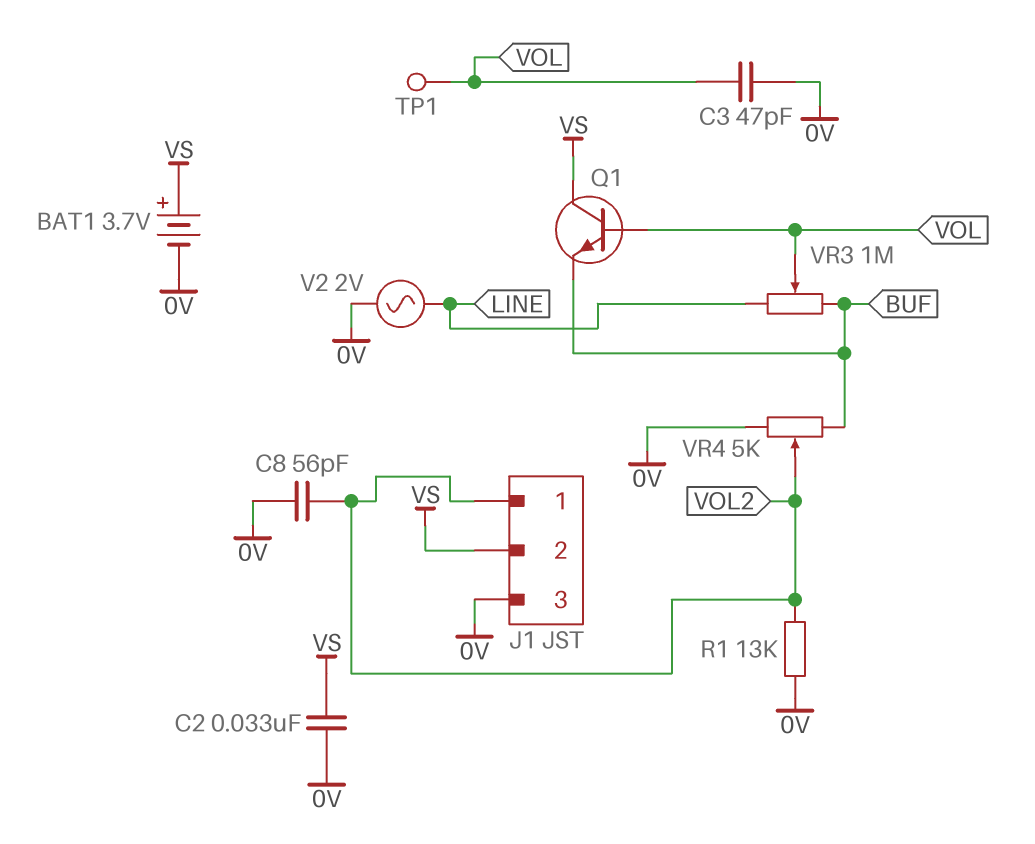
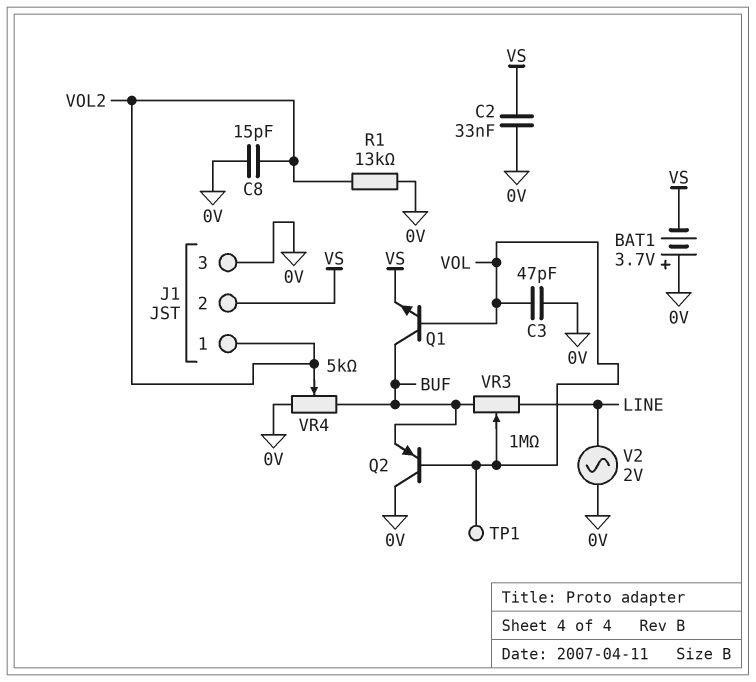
BAT1: 3.7V (plus VS, minus 0V) -> 3.7V (plus 0V, minus VS)
C8: 56pF (0V, VOL2) -> 15pF (0V, VOL2)
Q1: NPN (B VOL, C VS, E BUF) -> NPN (B VOL, C BUF, E VS)
Q2: none -> PNP (B VOL, C 0V, E BUF)

